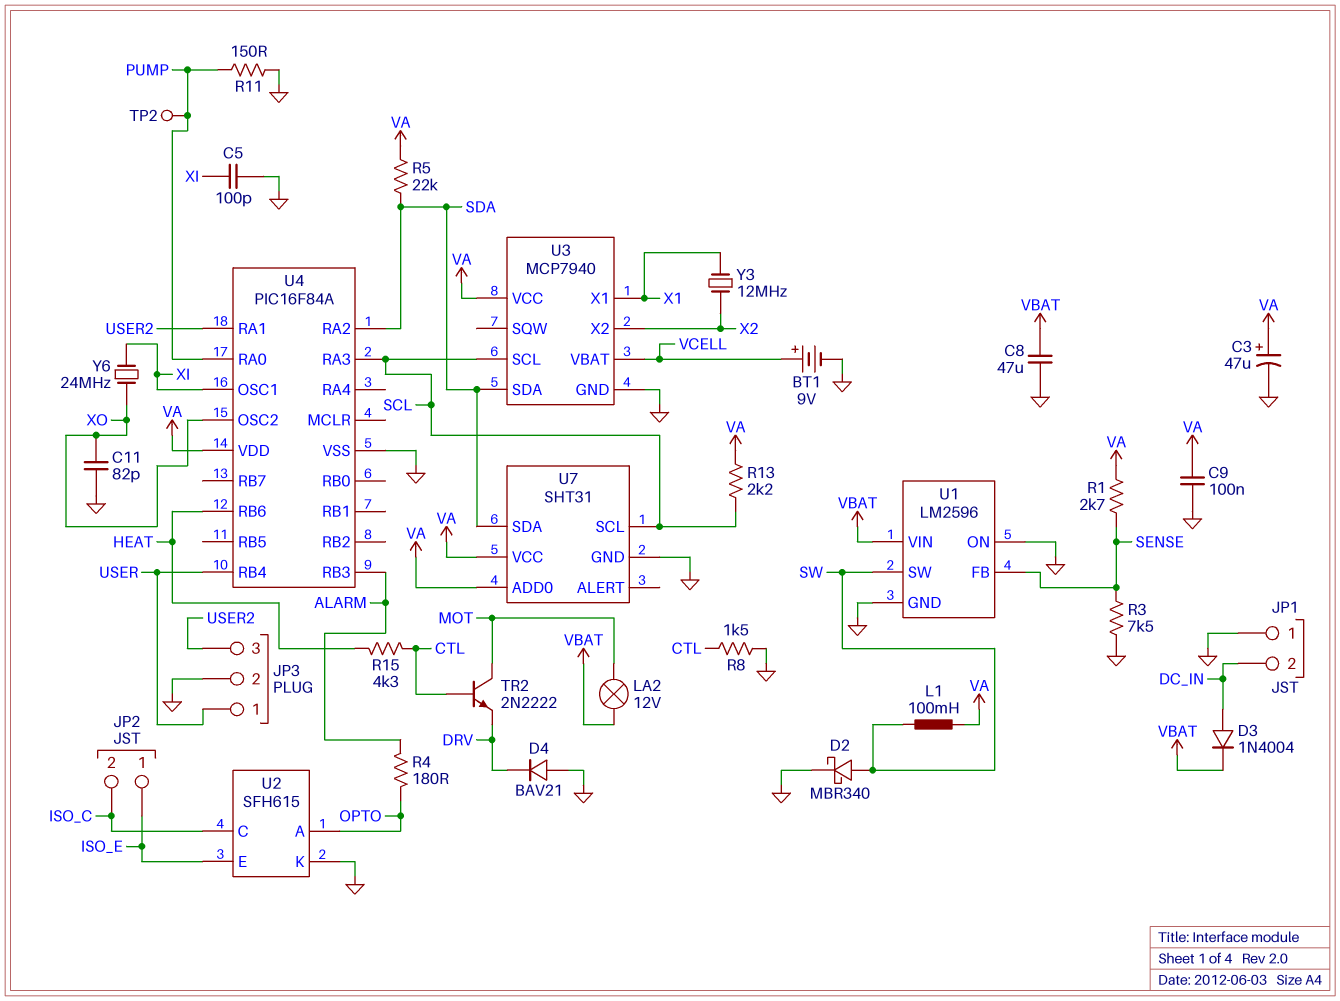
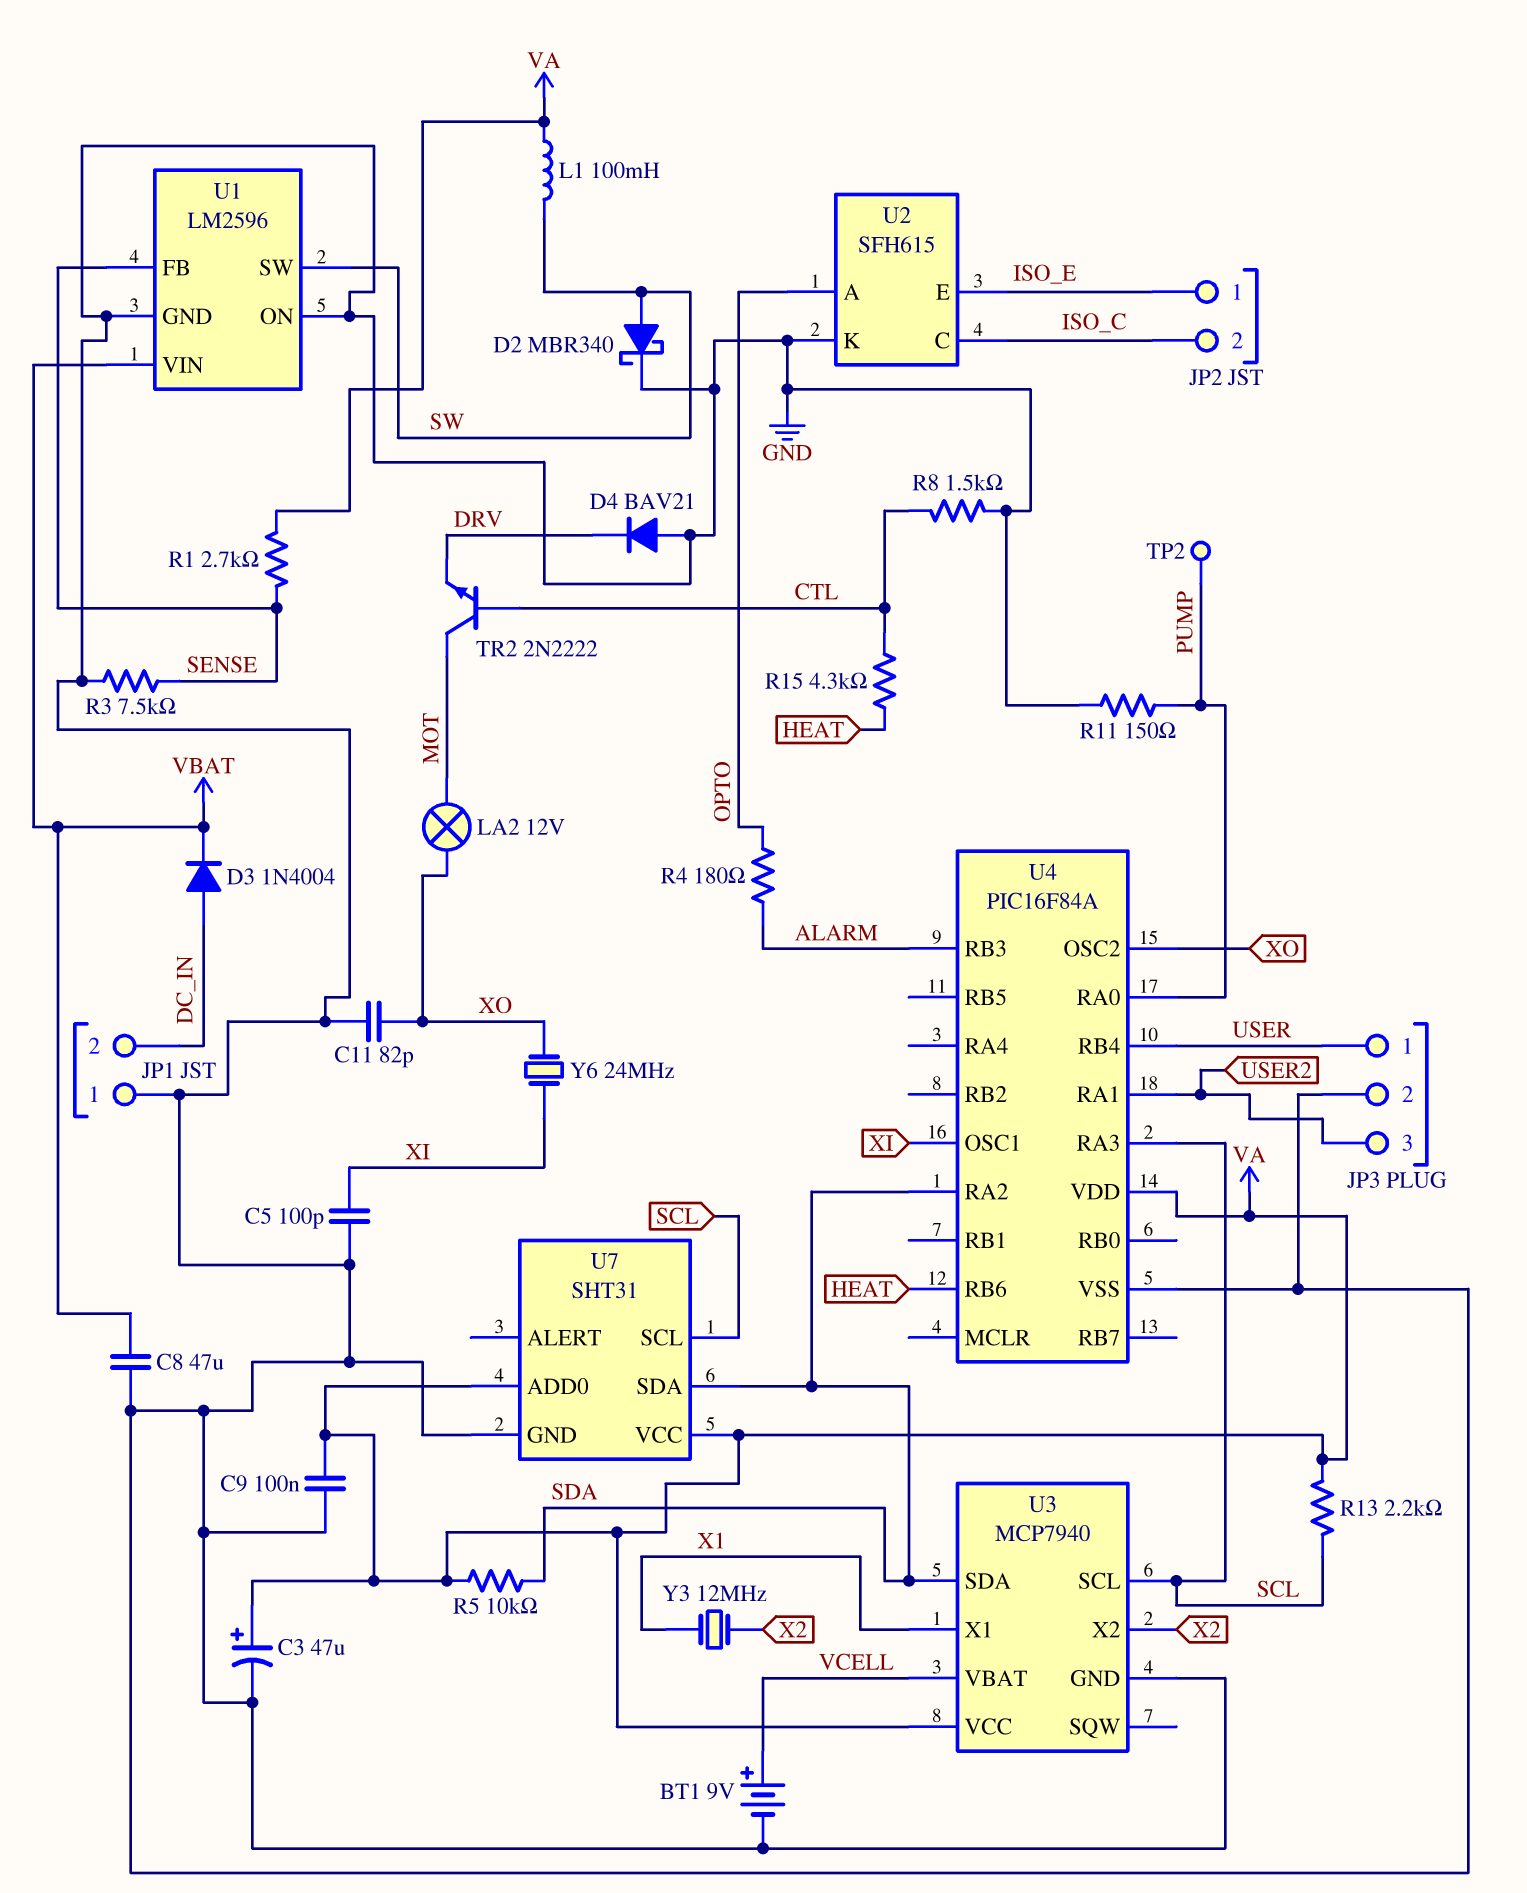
LA2: lamp 12V (MOT, VBAT) -> lamp 12V (MOT, XO)
R5: 22k (SDA, VA) -> 10k (SDA, VA)

